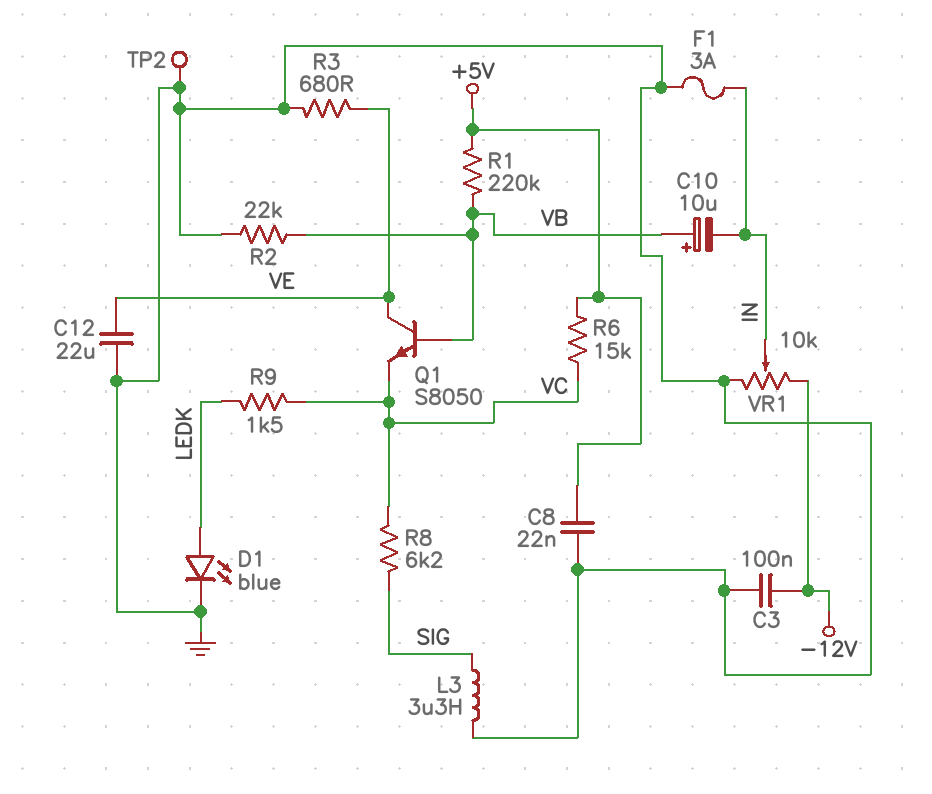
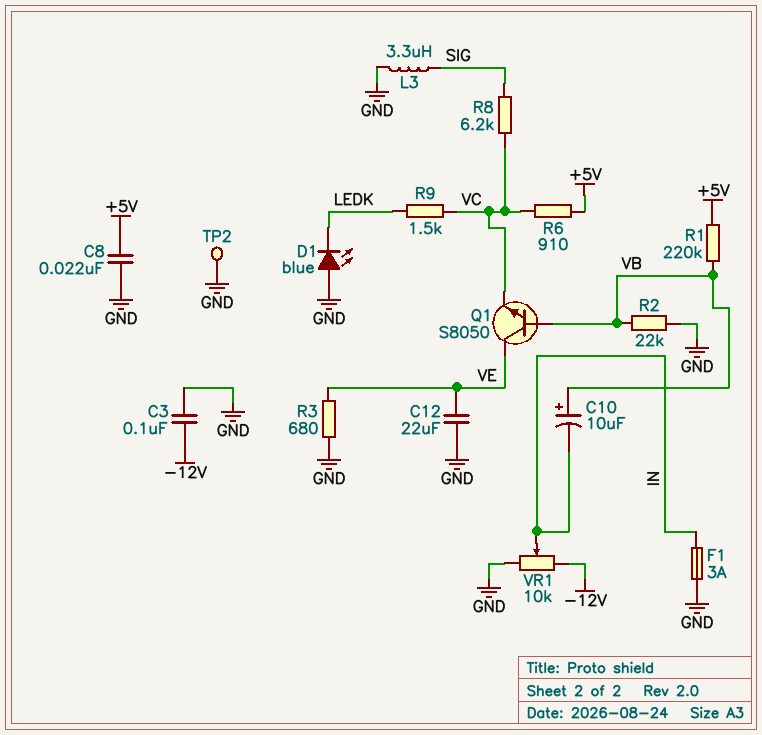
D1: LED blue (A LEDK, K GND) -> LED blue (A GND, K LEDK)
R6: 15k (+5V, VC) -> 910 (+5V, VC)

